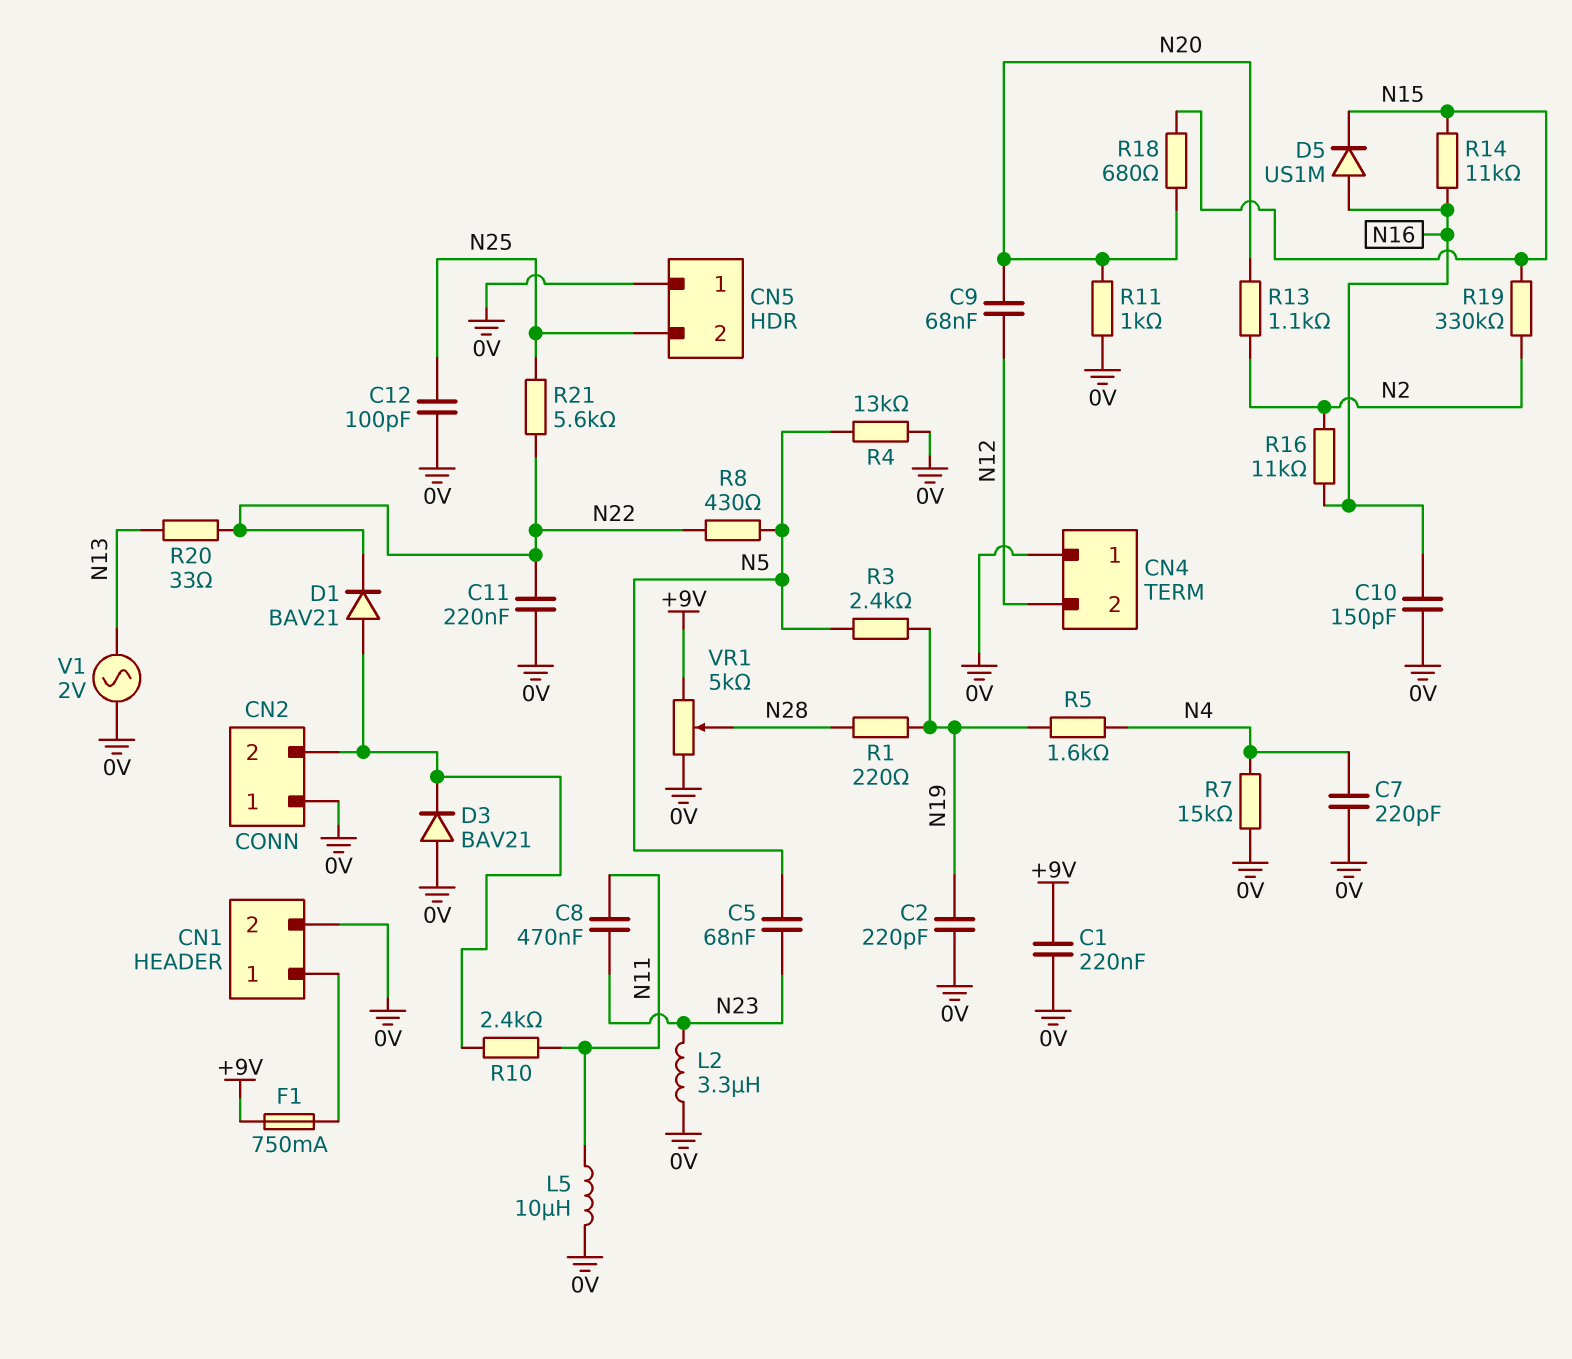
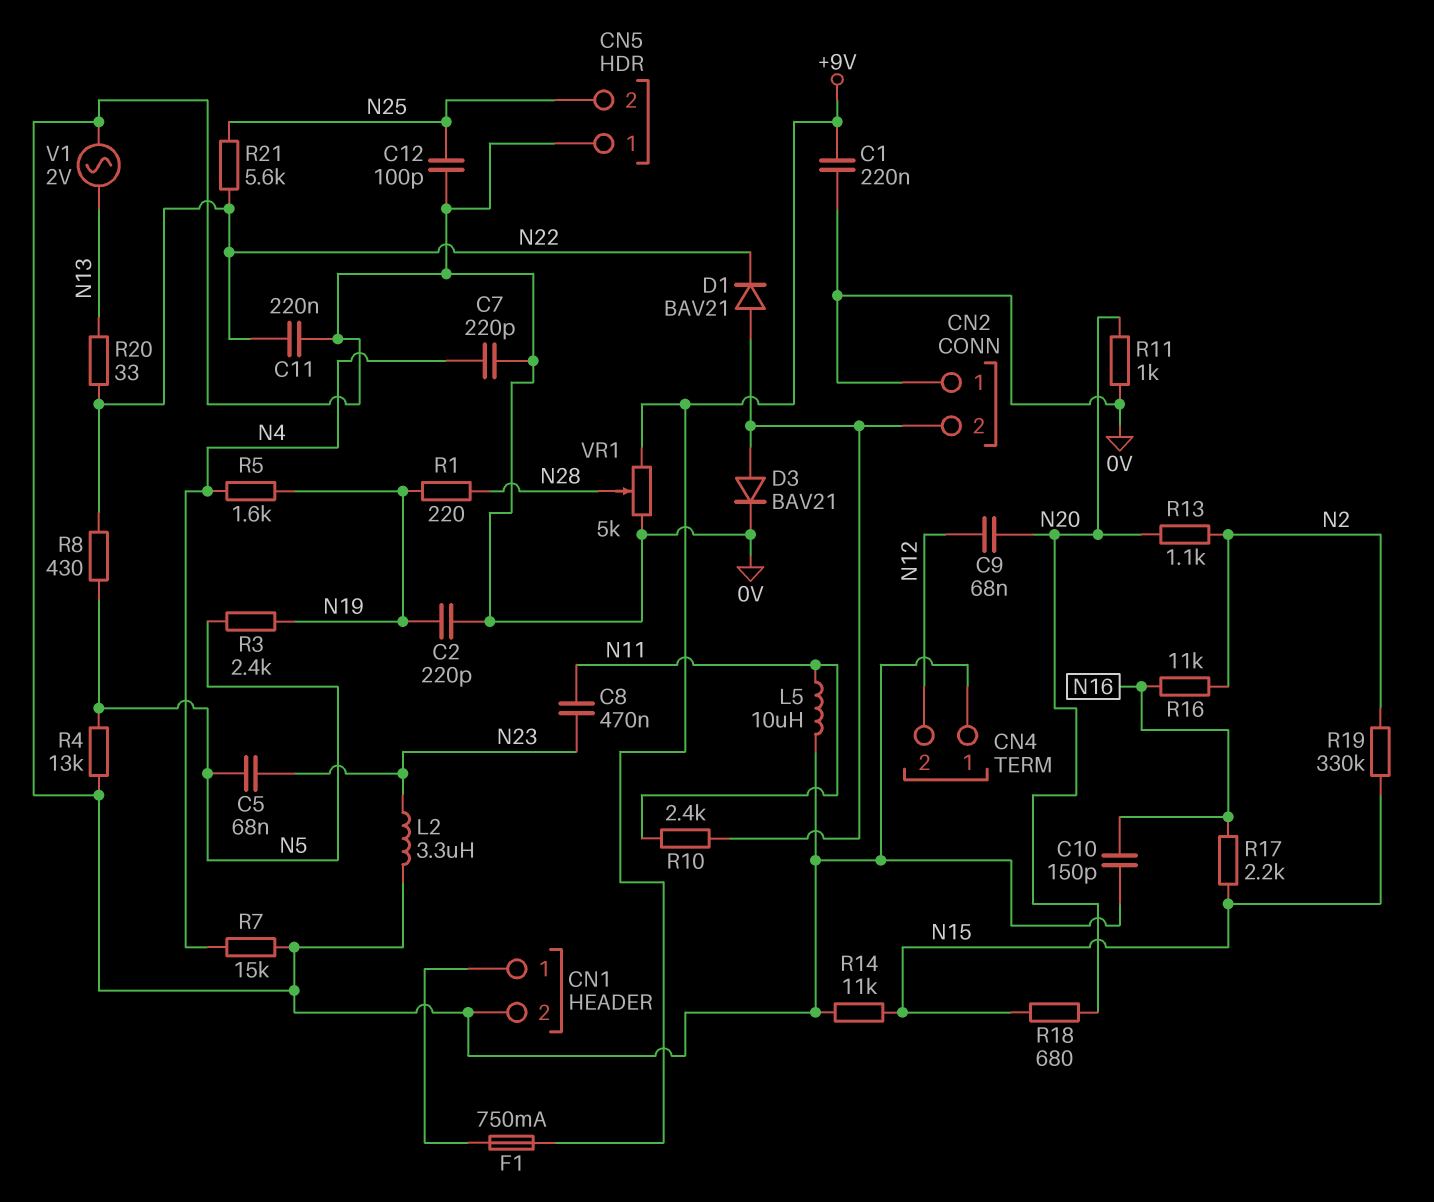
D3: diode BAV21 (A 0V, K CN2/2) -> diode BAV21 (A CN2/2, K 0V)
D5: diode US1M (A N16, K N15) -> none
R14: 11k (N15, N16) -> 11k (0V, N15)
R17: none -> 2.2k (N15, N16)

